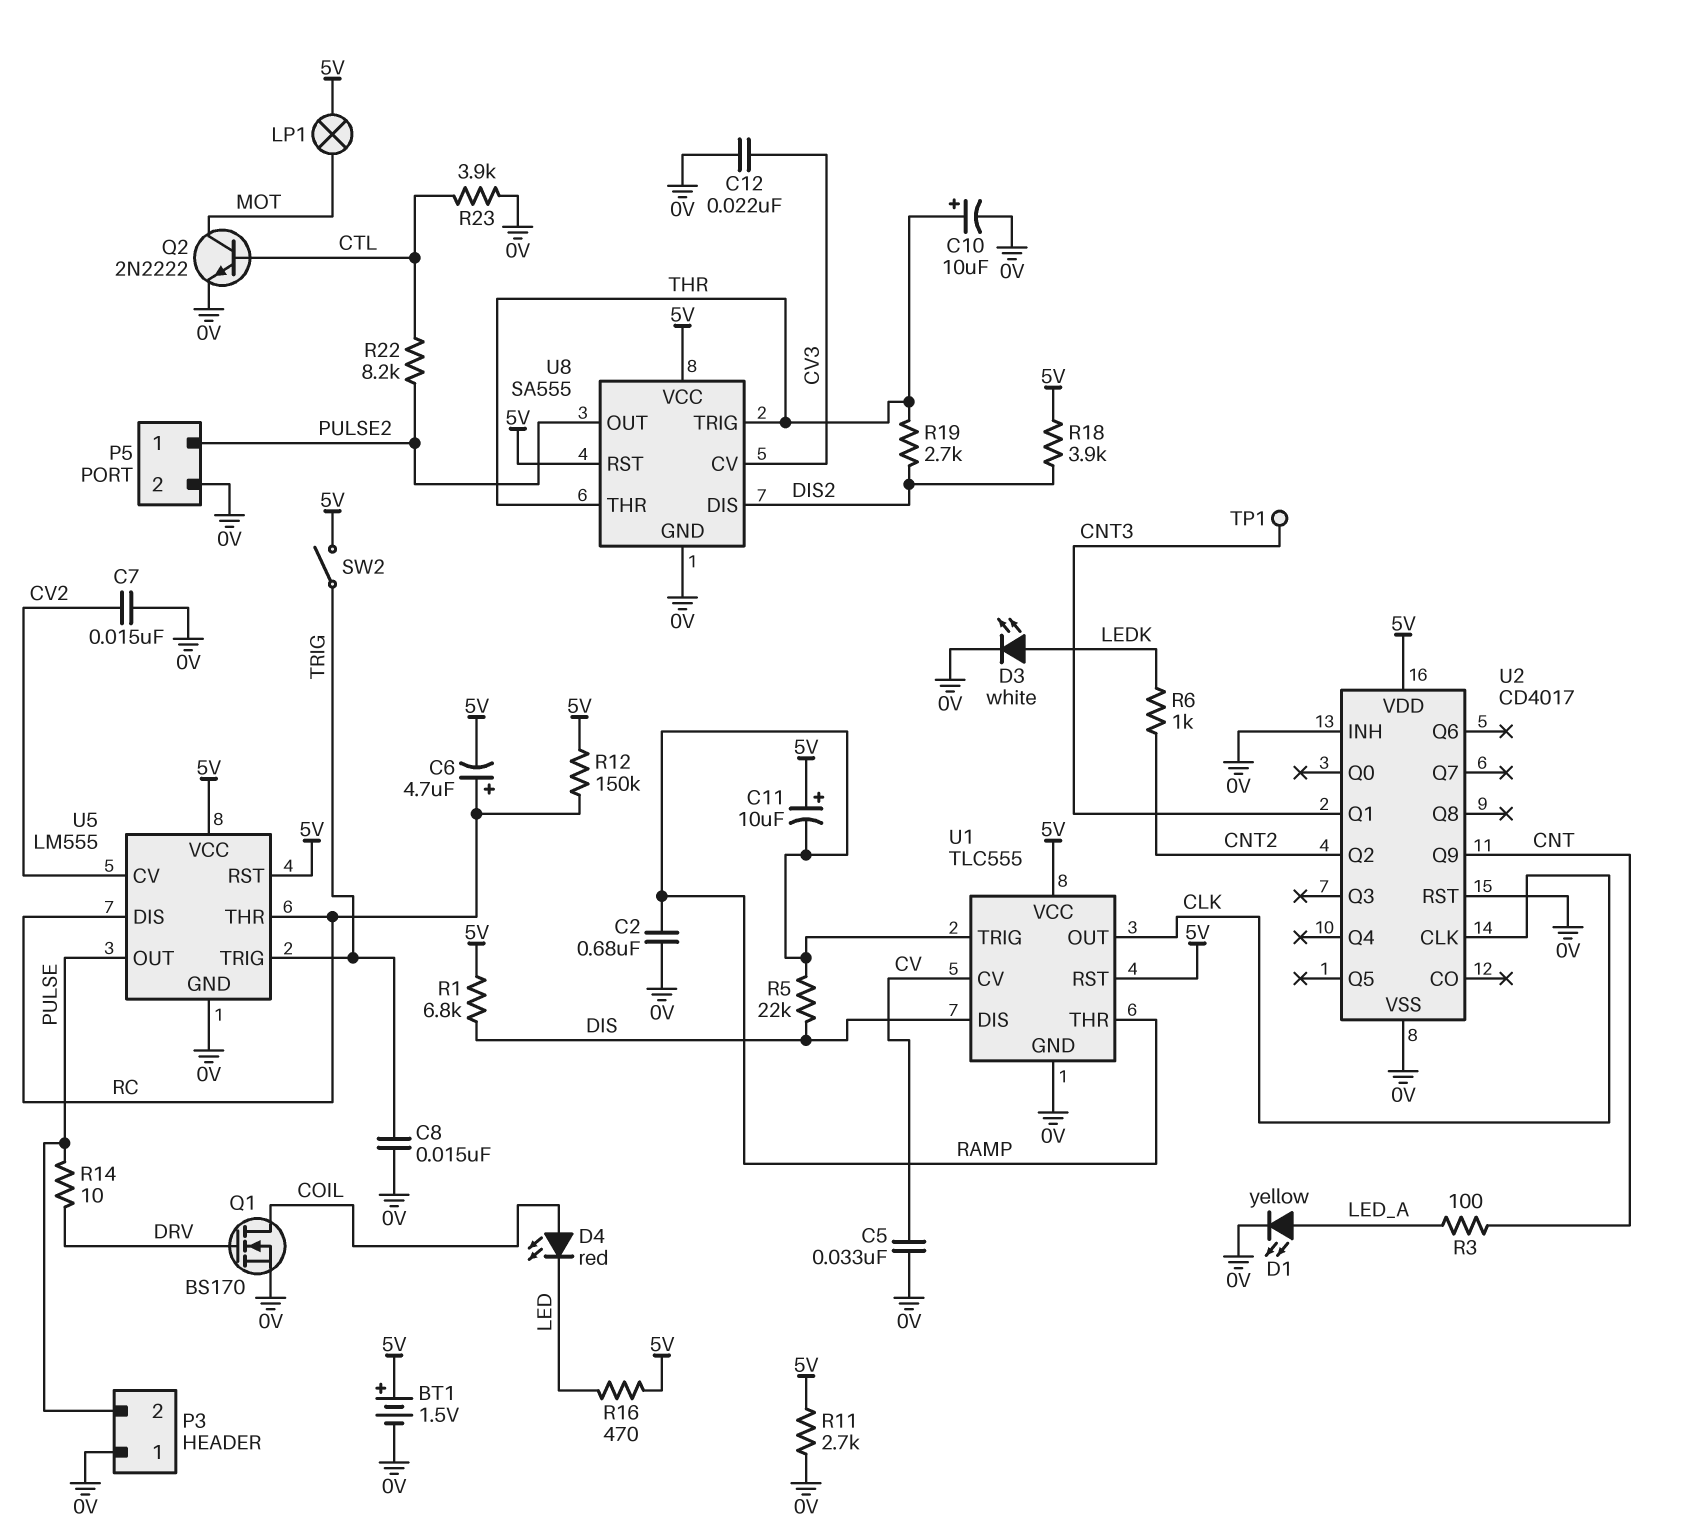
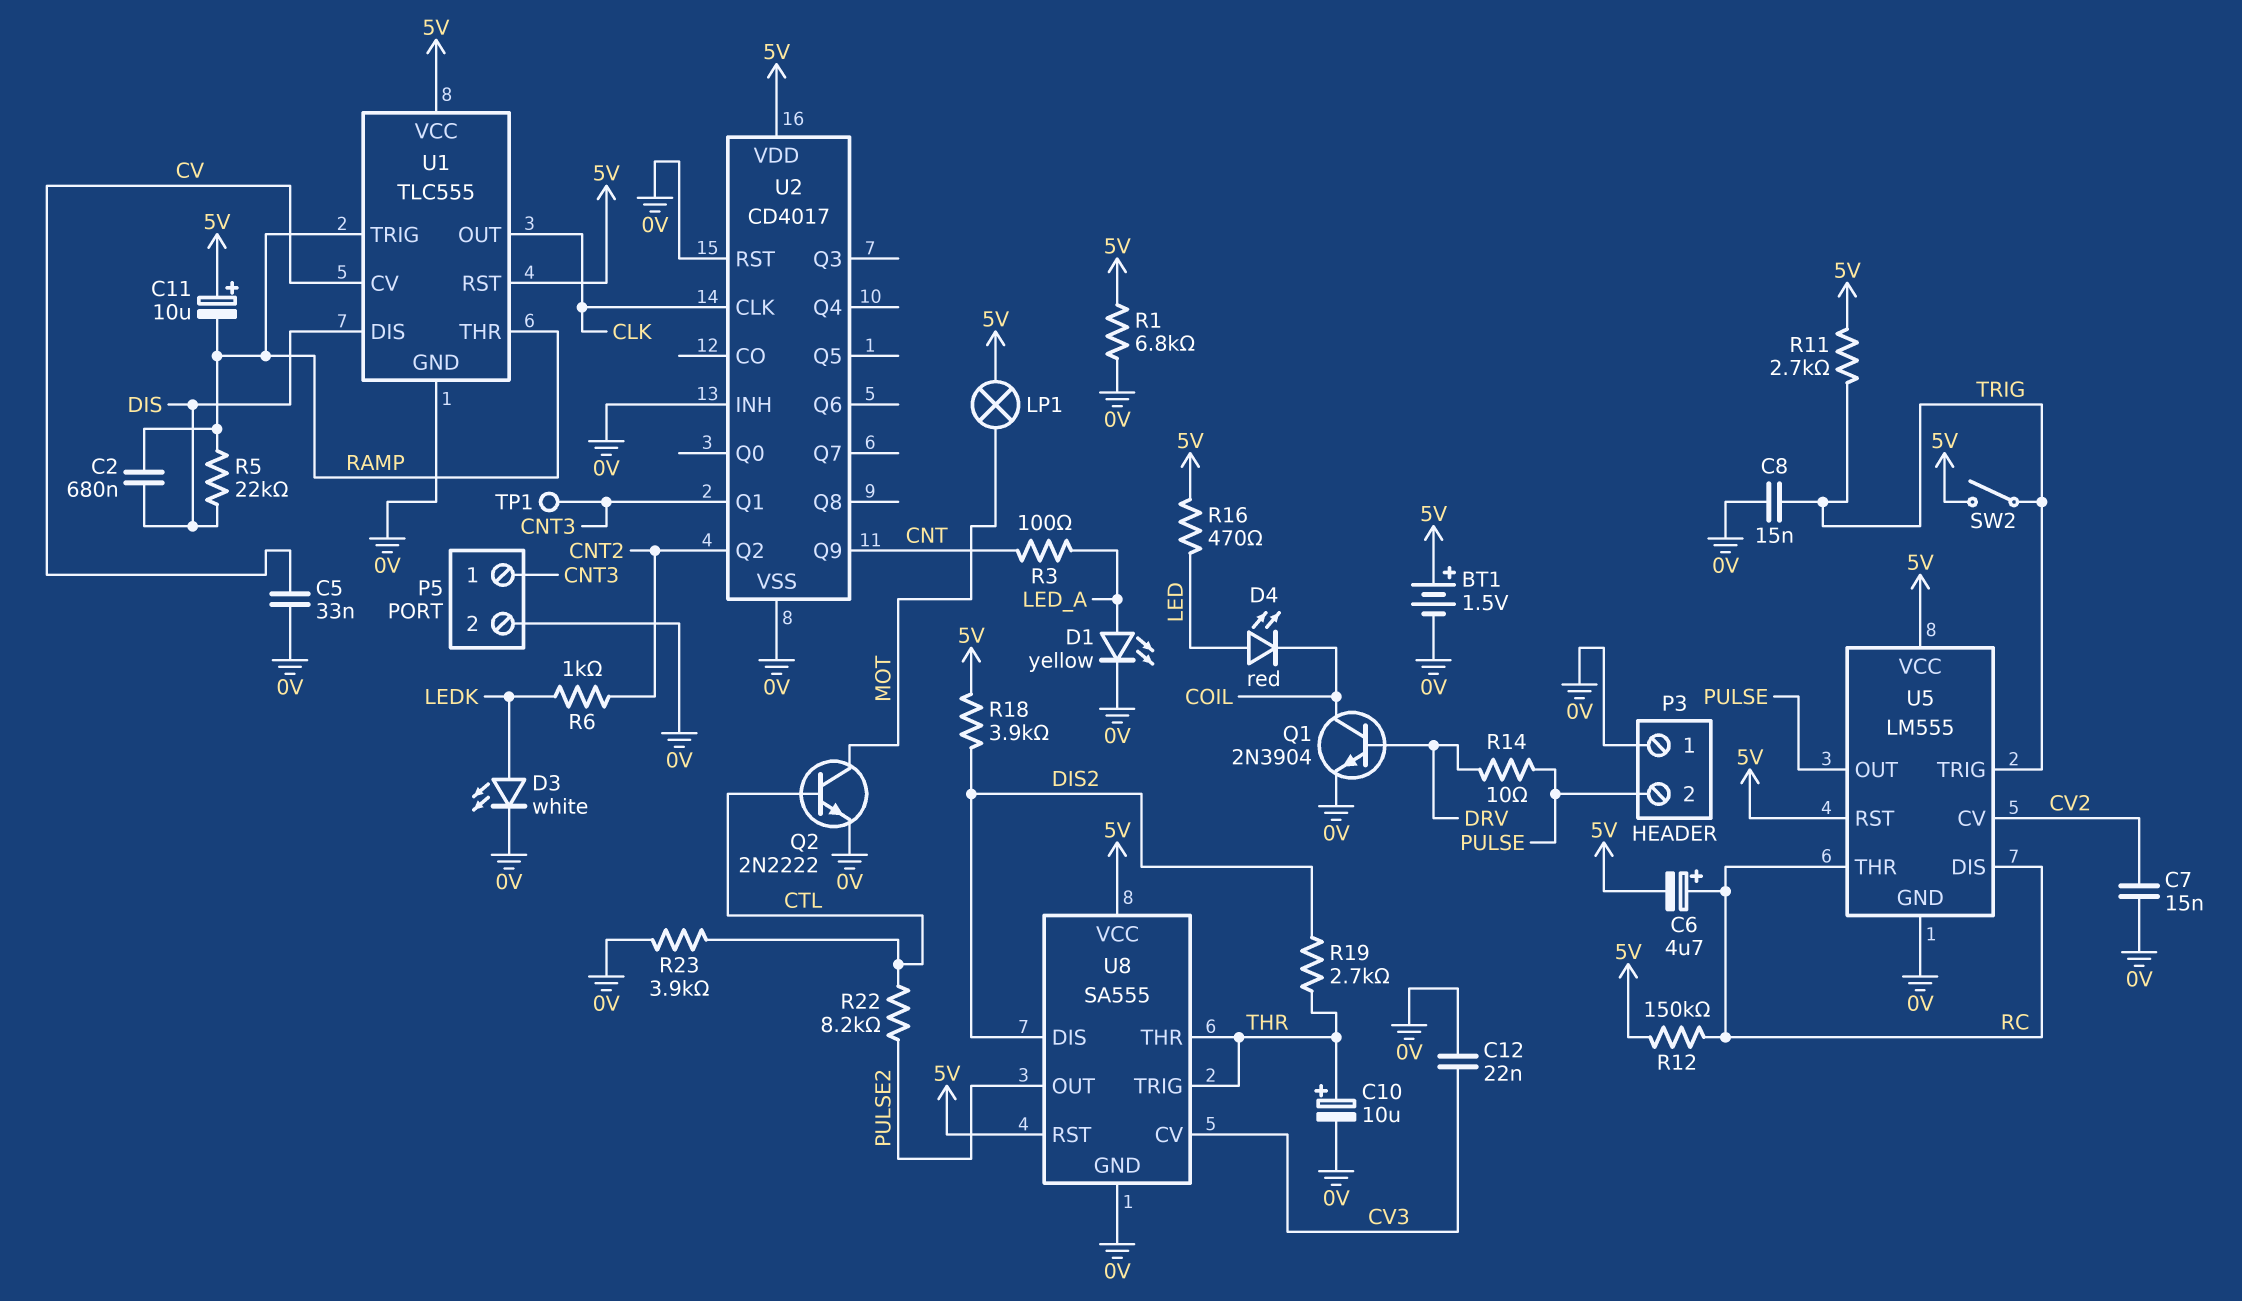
C2: 680nF (0V, RAMP) -> 680nF (DIS, RAMP)
D4: LED red (A COIL, K LED) -> LED red (A LED, K COIL)
P5 pin 1: PULSE2 -> CNT3
Q1: NMOS BS170 (G DRV, D COIL, S 0V) -> NPN 2N3904 (B DRV, C COIL, E 0V)
R1: 6.8k (5V, DIS) -> 6.8k (0V, 5V)
R11: 2.7k (0V, 5V) -> 2.7k (5V, TRIG)

